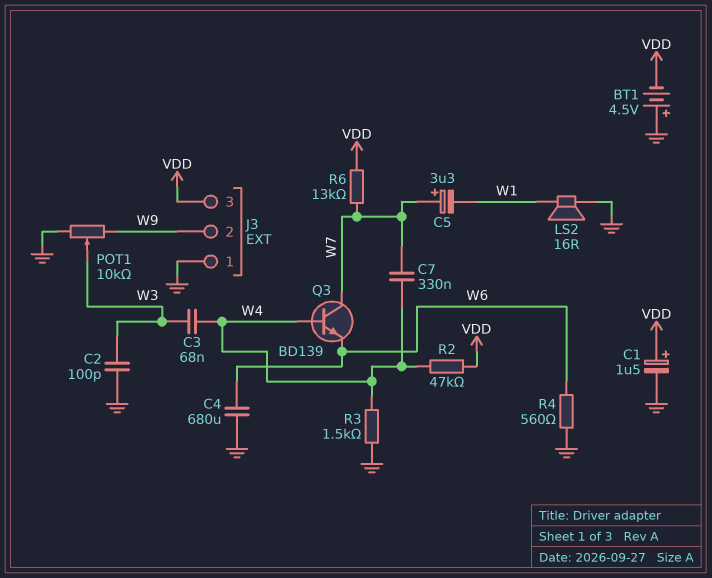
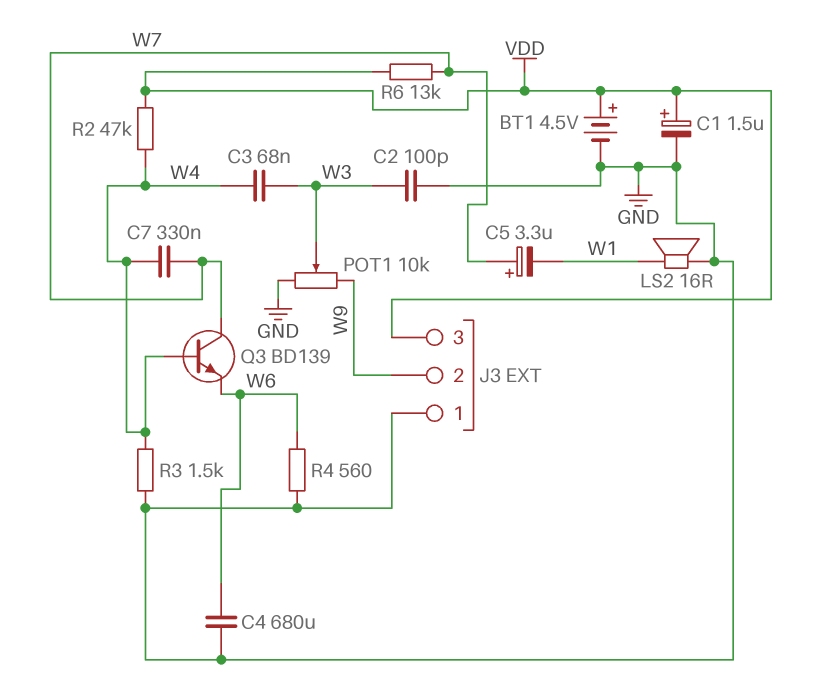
BT1: 4.5V (plus GND, minus VDD) -> 4.5V (plus VDD, minus GND)

